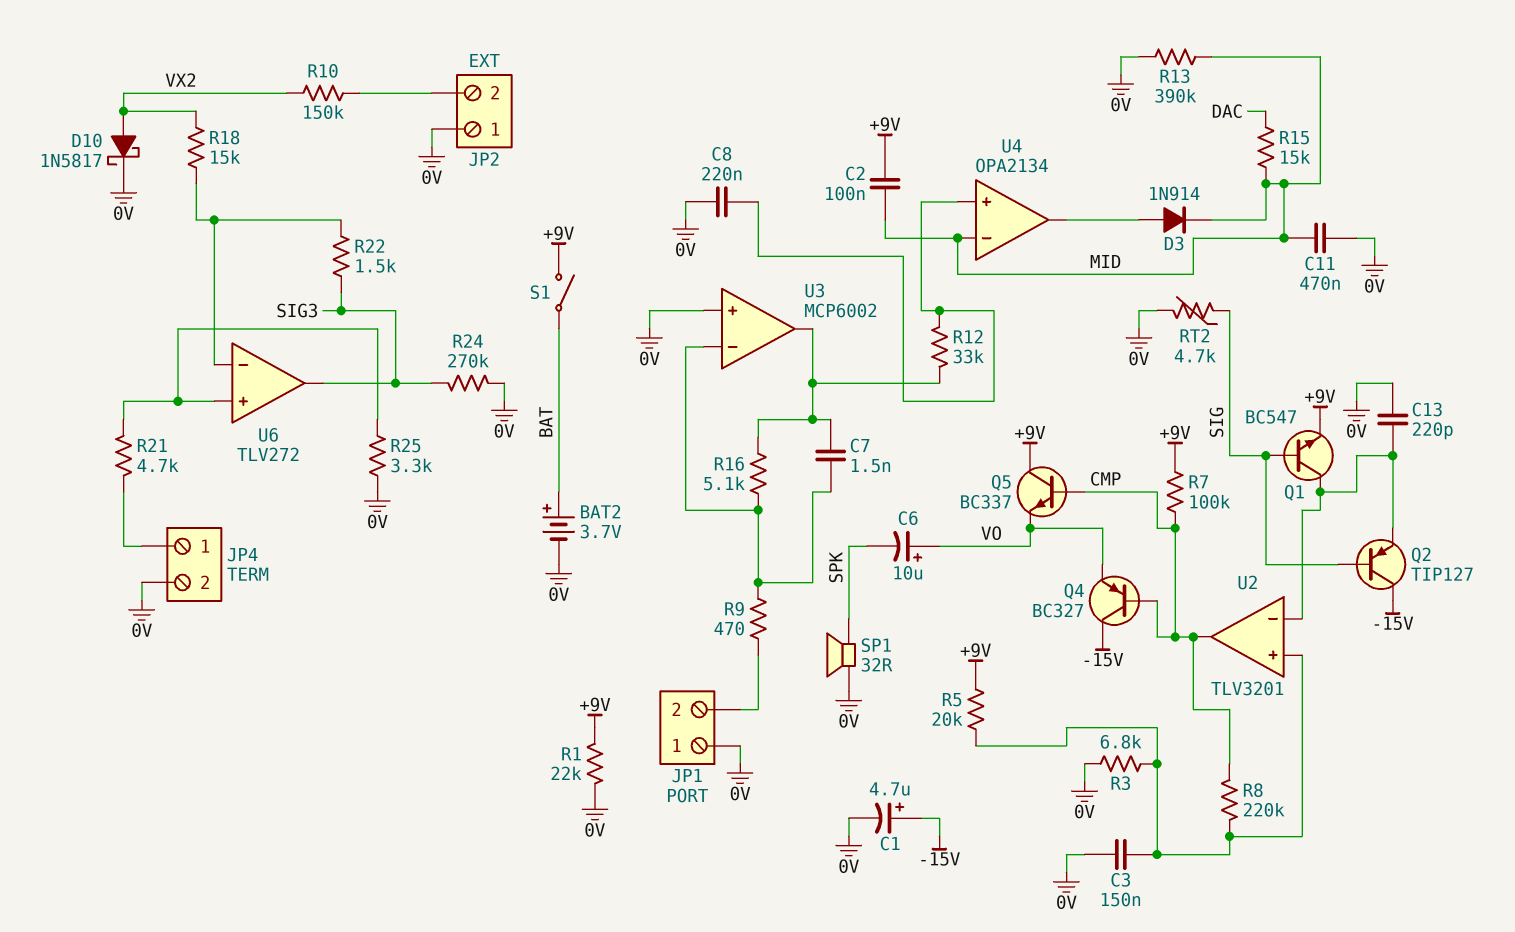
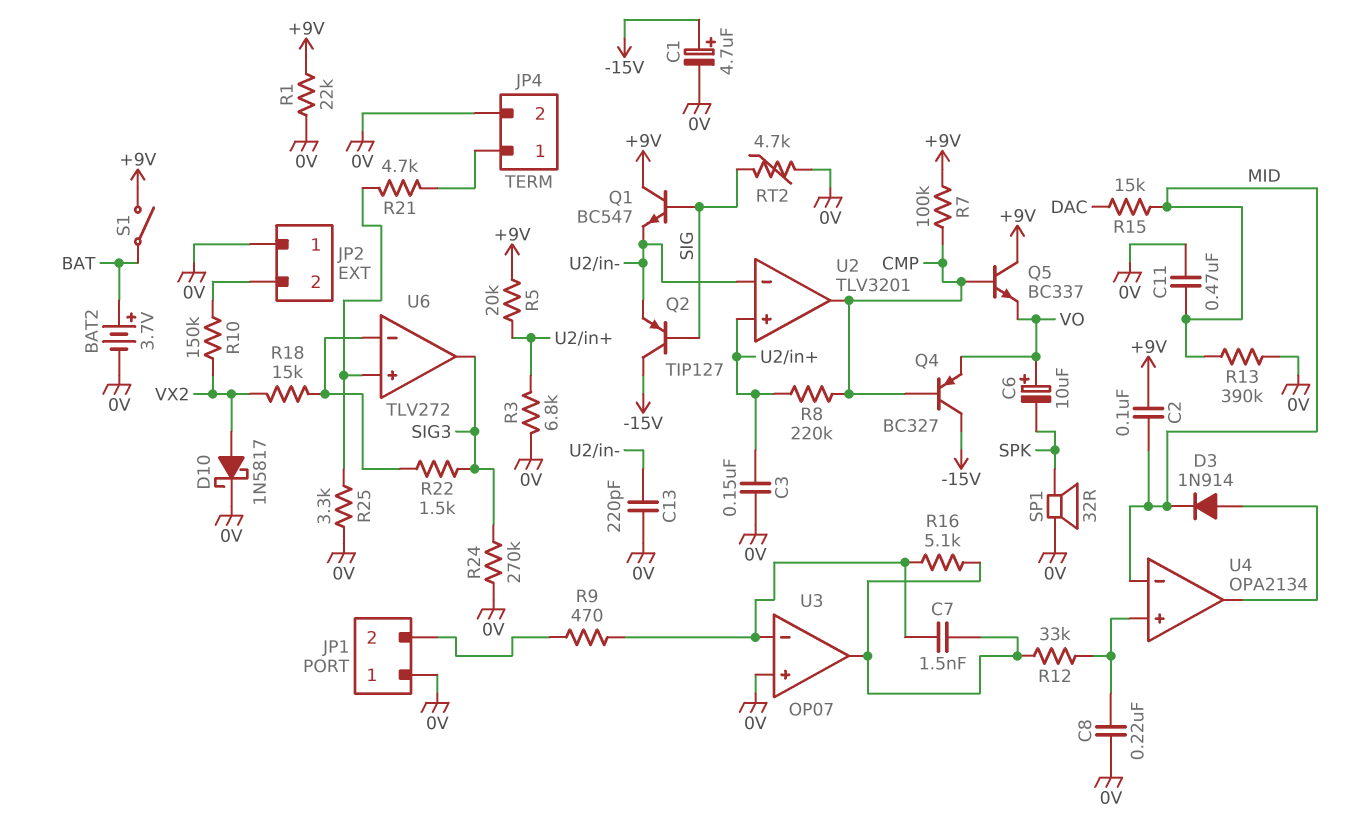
Q1: NPN BC547 (B SIG, C U2/in-, E +9V) -> NPN BC547 (B SIG, C +9V, E U2/in-)
U3: MCP6002 -> OP07

